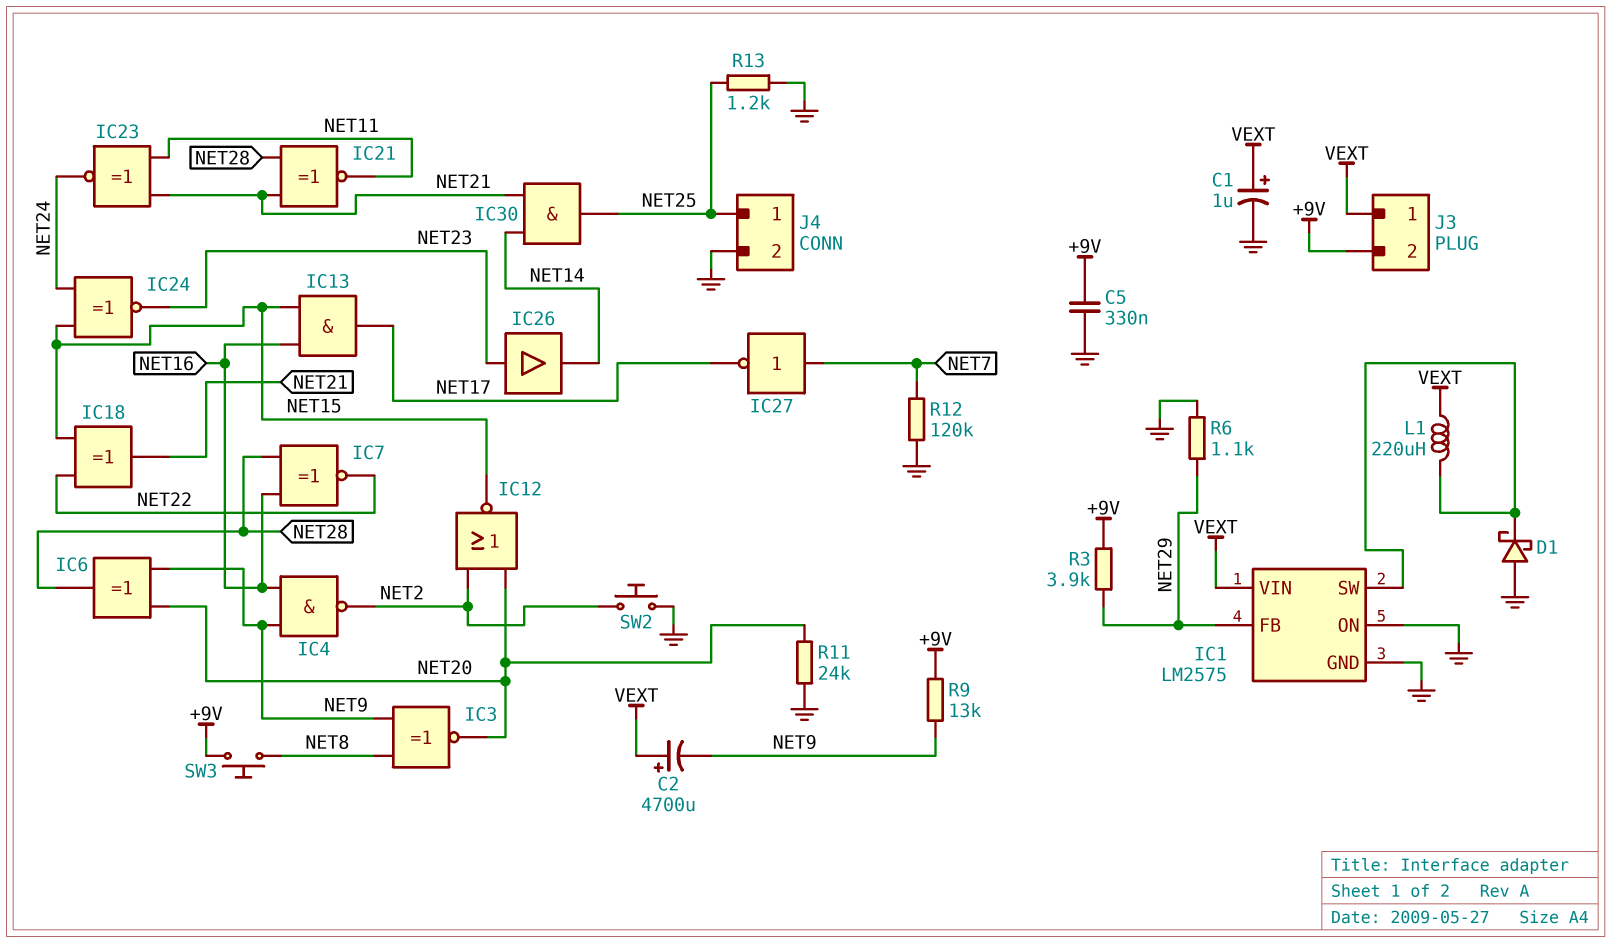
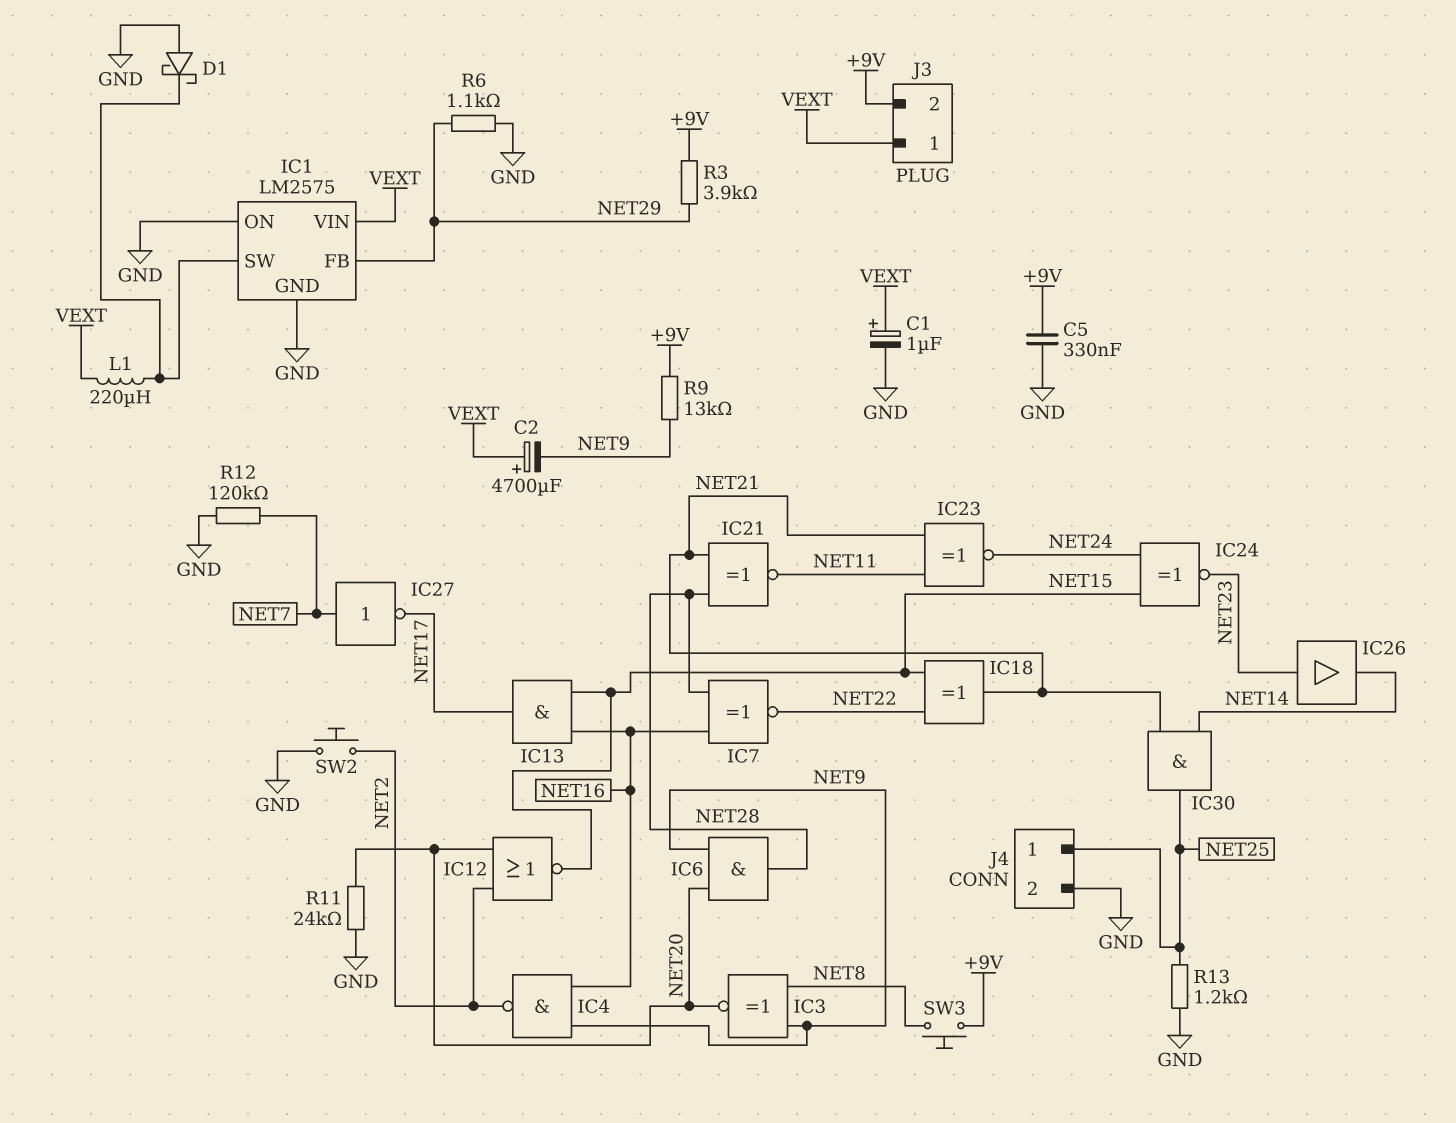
IC6: XOR (in NET9, in NET20, out NET28) -> AND (in NET9, in NET20, out NET28)

